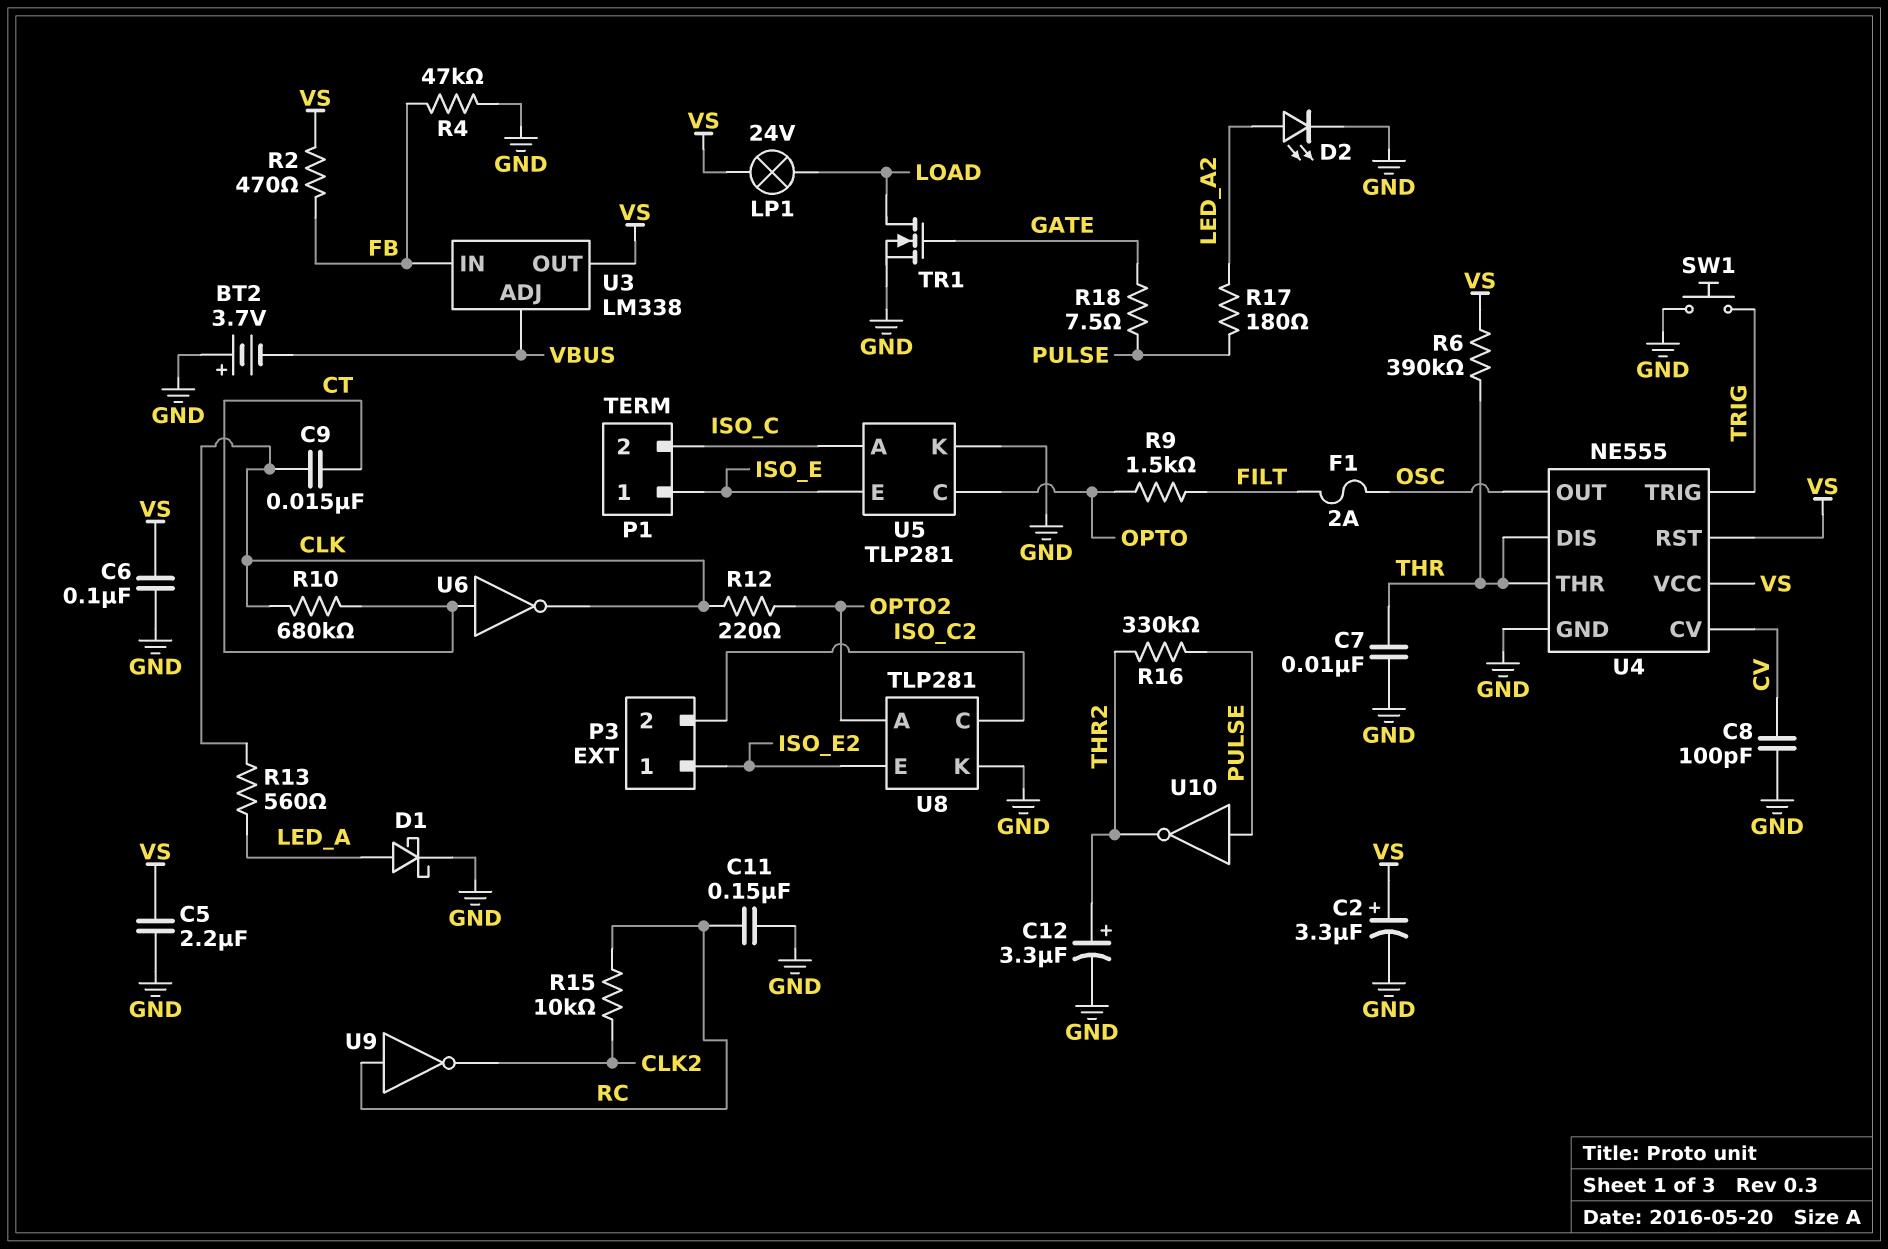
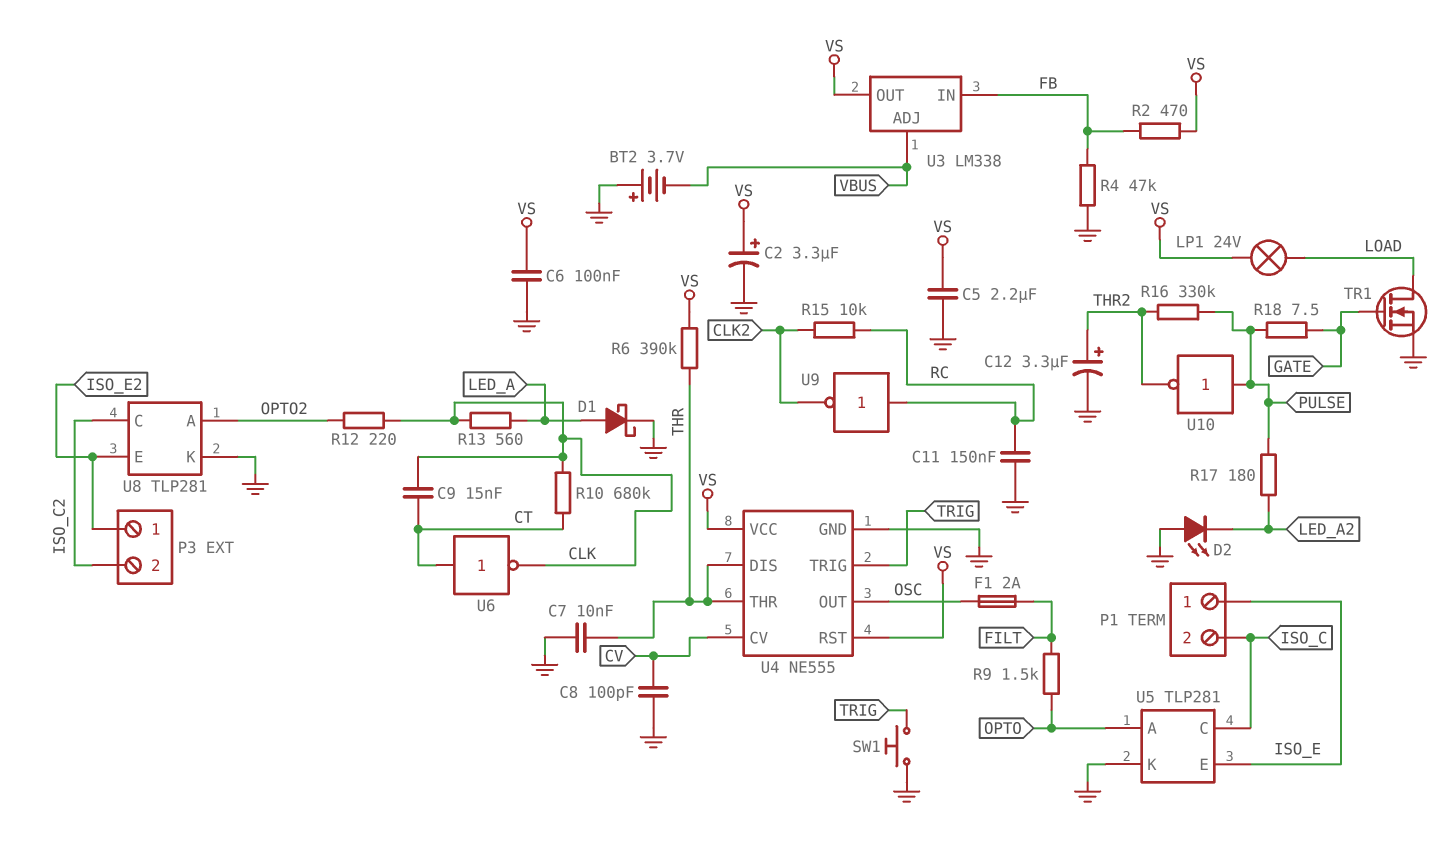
D2: LED (A LED_A2, K GND) -> LED (A GND, K LED_A2)
U5 pin A: ISO_C -> OPTO
U5 pin C: OPTO -> ISO_C

